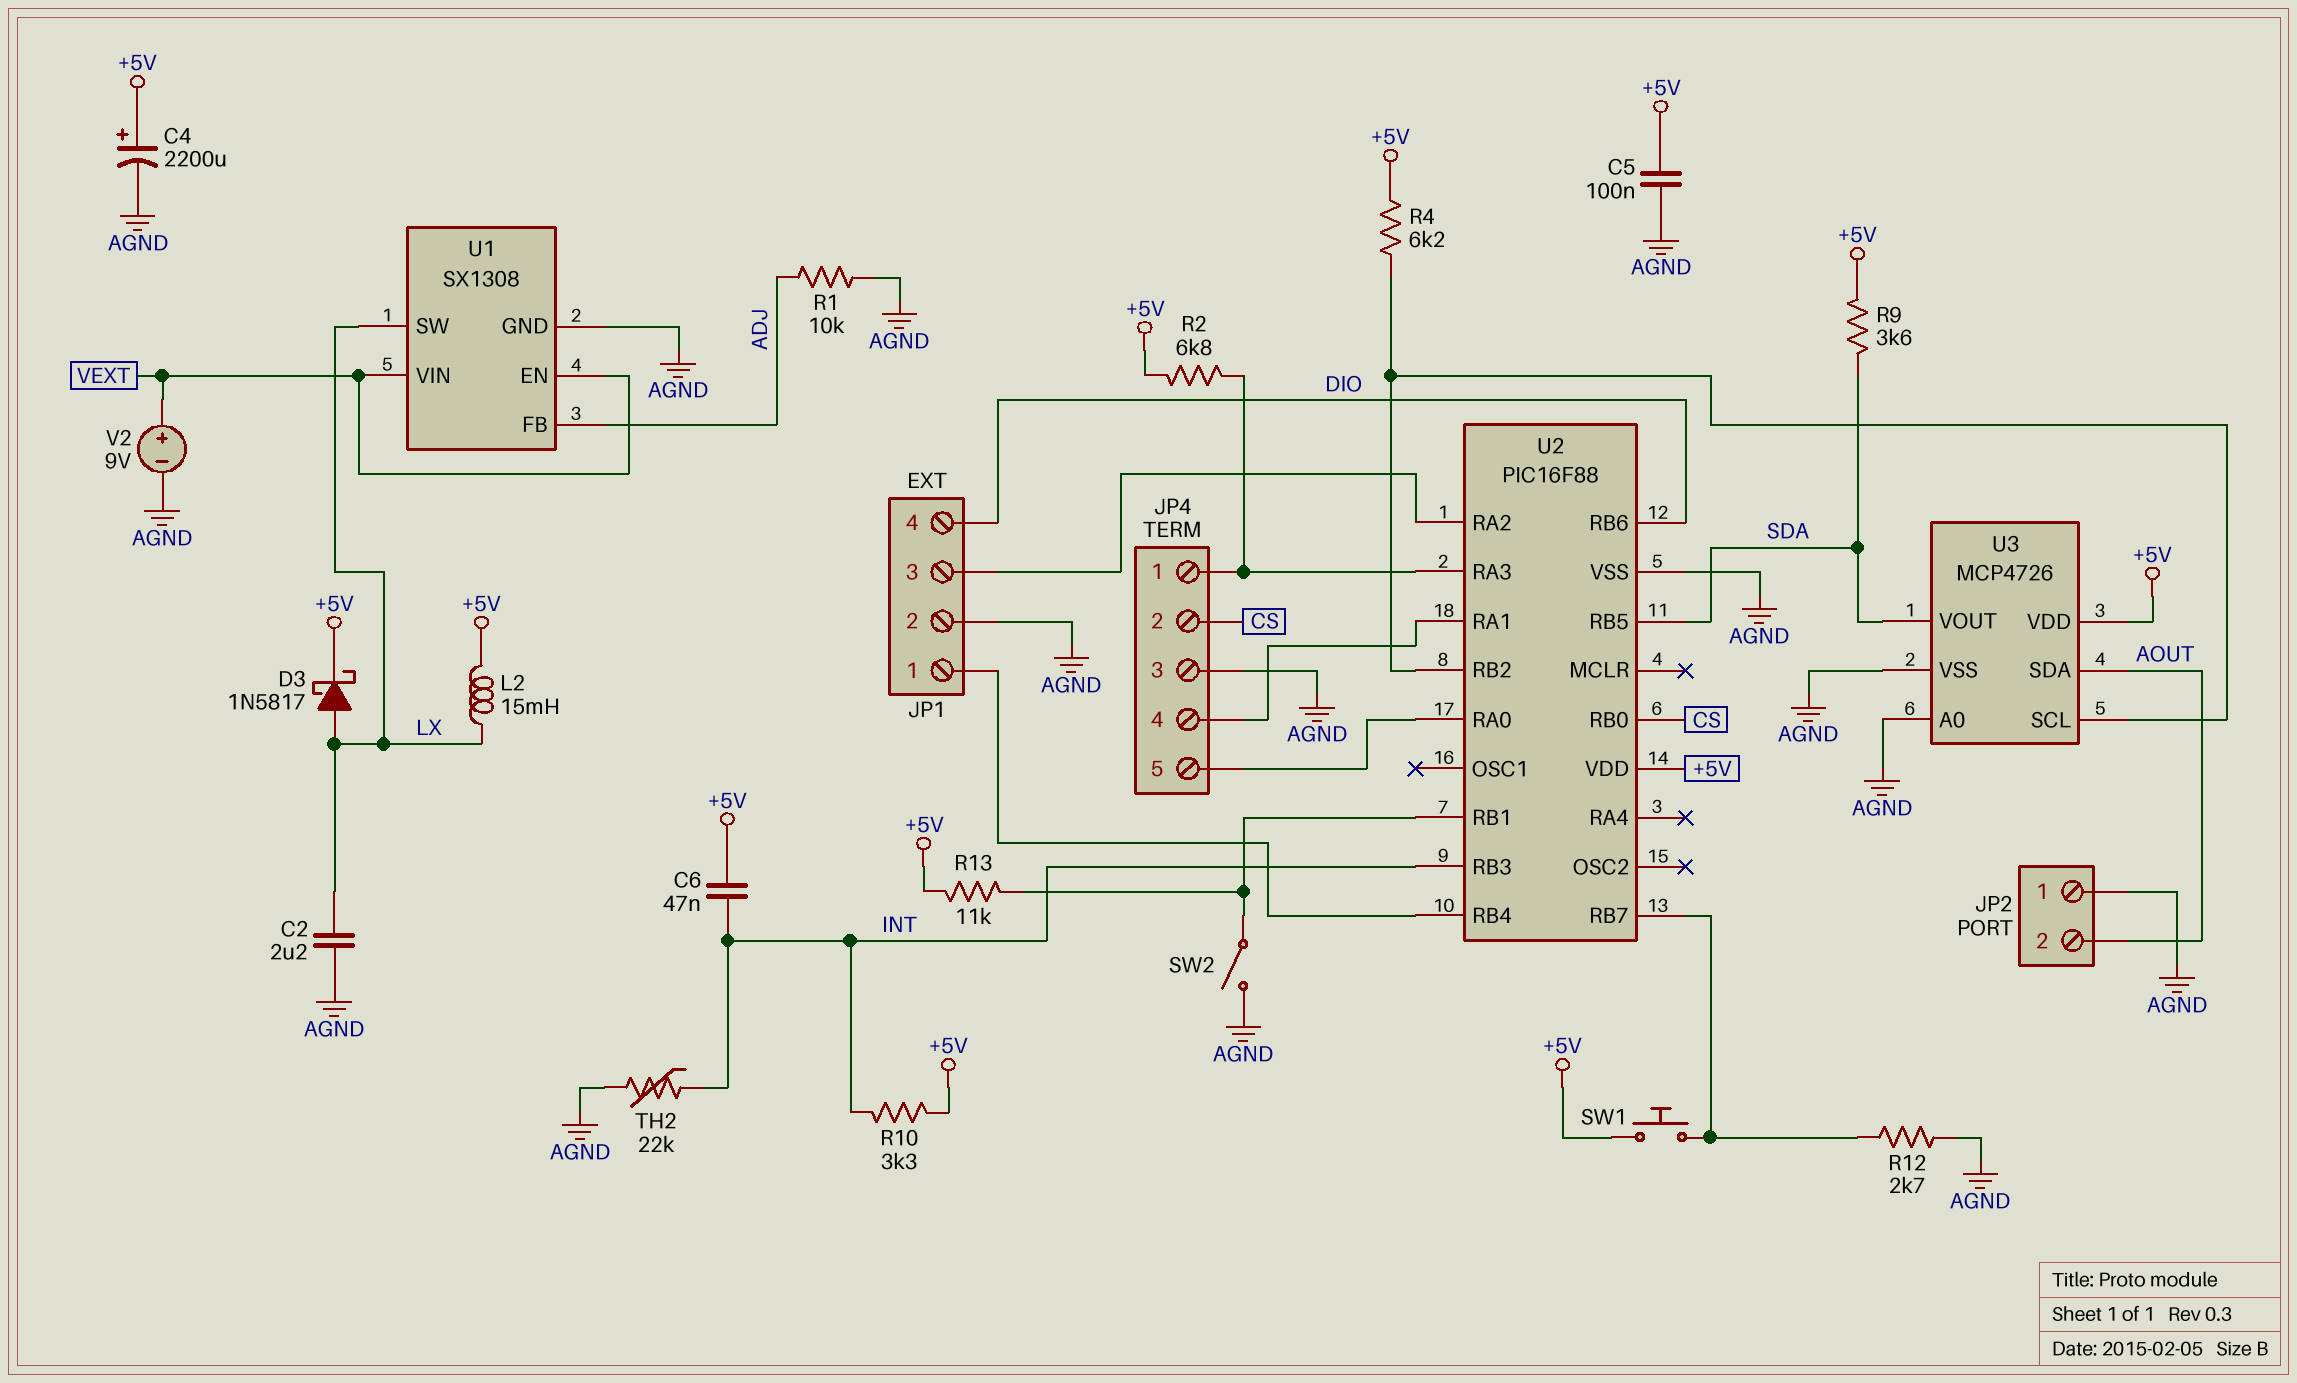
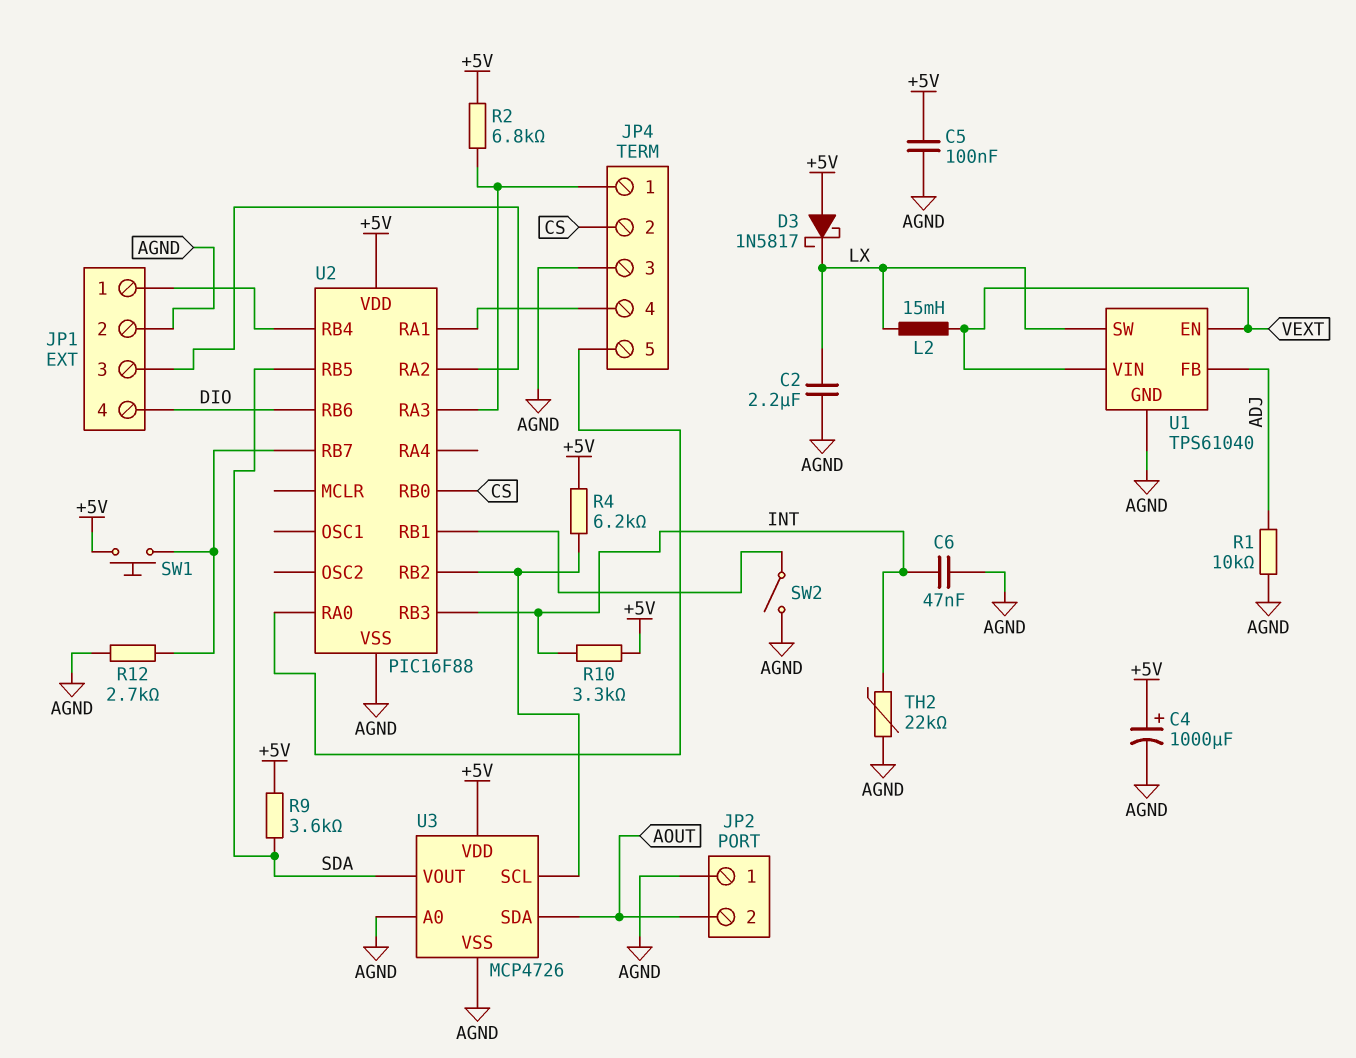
C4: 2200uF (plus +5V, minus AGND) -> 1000uF (plus +5V, minus AGND)
C6: 47nF (+5V, INT) -> 47nF (AGND, INT)
D3: schottky 1N5817 (A LX, K +5V) -> schottky 1N5817 (A +5V, K LX)
L2: 15mH (+5V, LX) -> 15mH (LX, VEXT)
R13: 11k (+5V, U2/RB1) -> none
U1: SX1308 -> TPS61040
V2: 9V (plus VEXT, minus AGND) -> none

